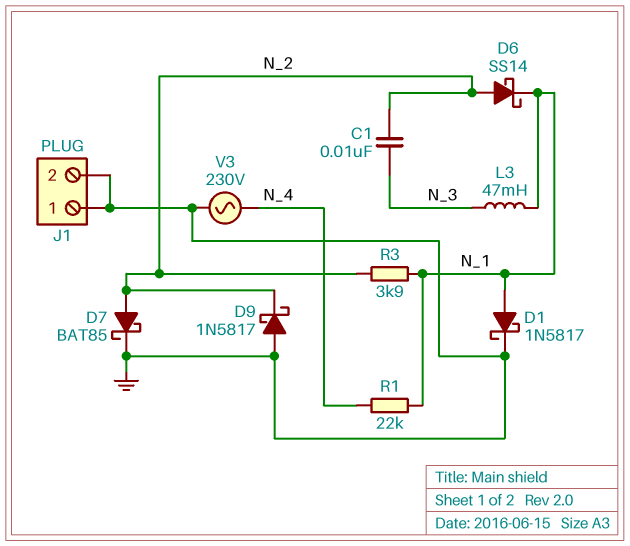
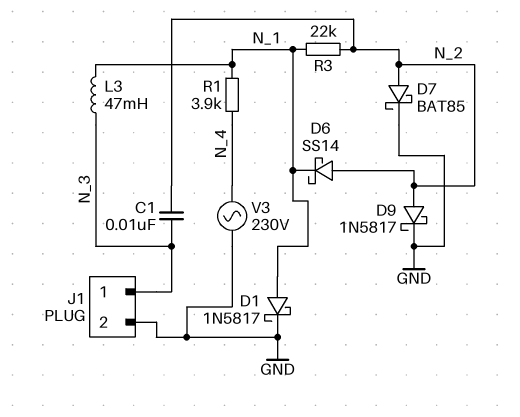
D9: schottky 1N5817 (A GND, K N_2) -> schottky 1N5817 (A N_2, K GND)
J1 pin 1: GND -> N_3
R1: 22k (N_1, N_4) -> 3.9k (N_1, N_4)
R3: 3.9k (N_1, N_2) -> 22k (N_1, N_2)

